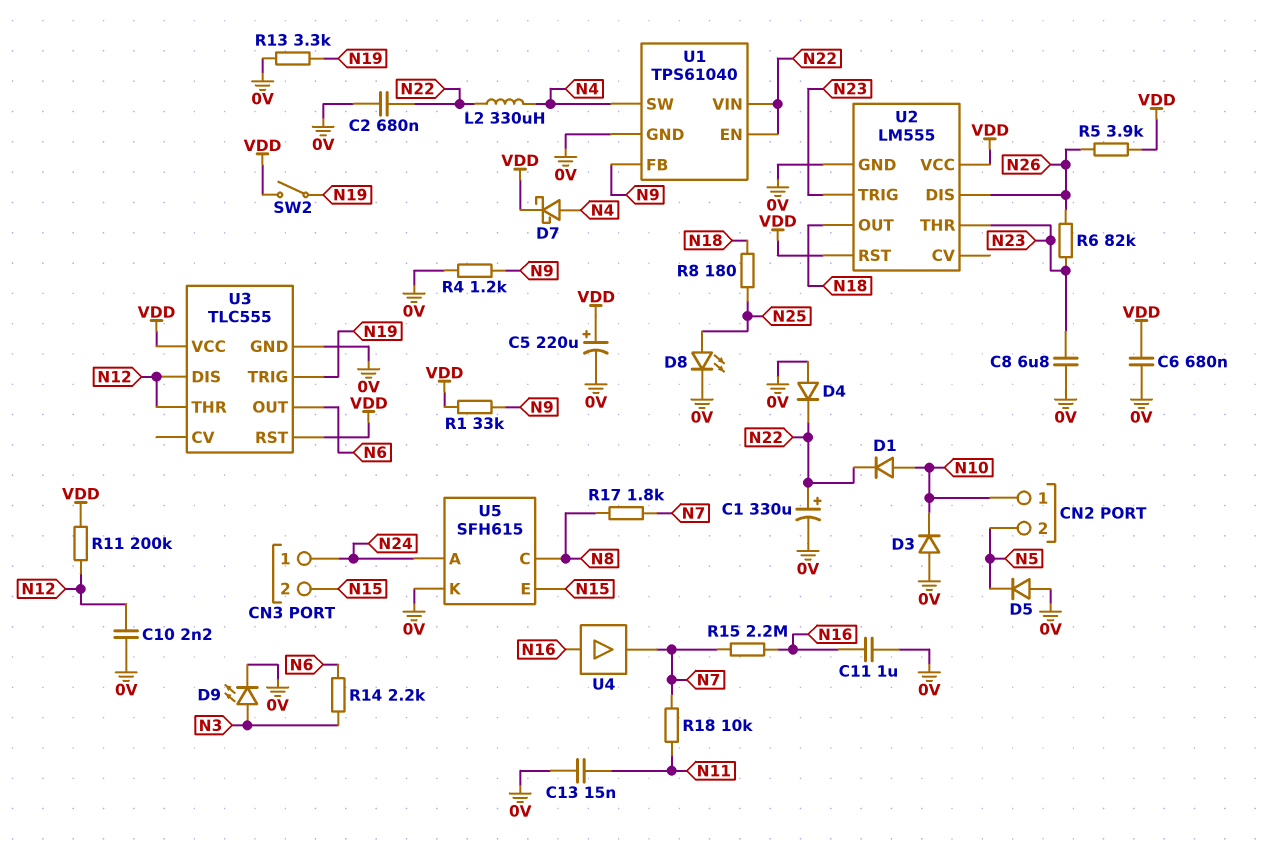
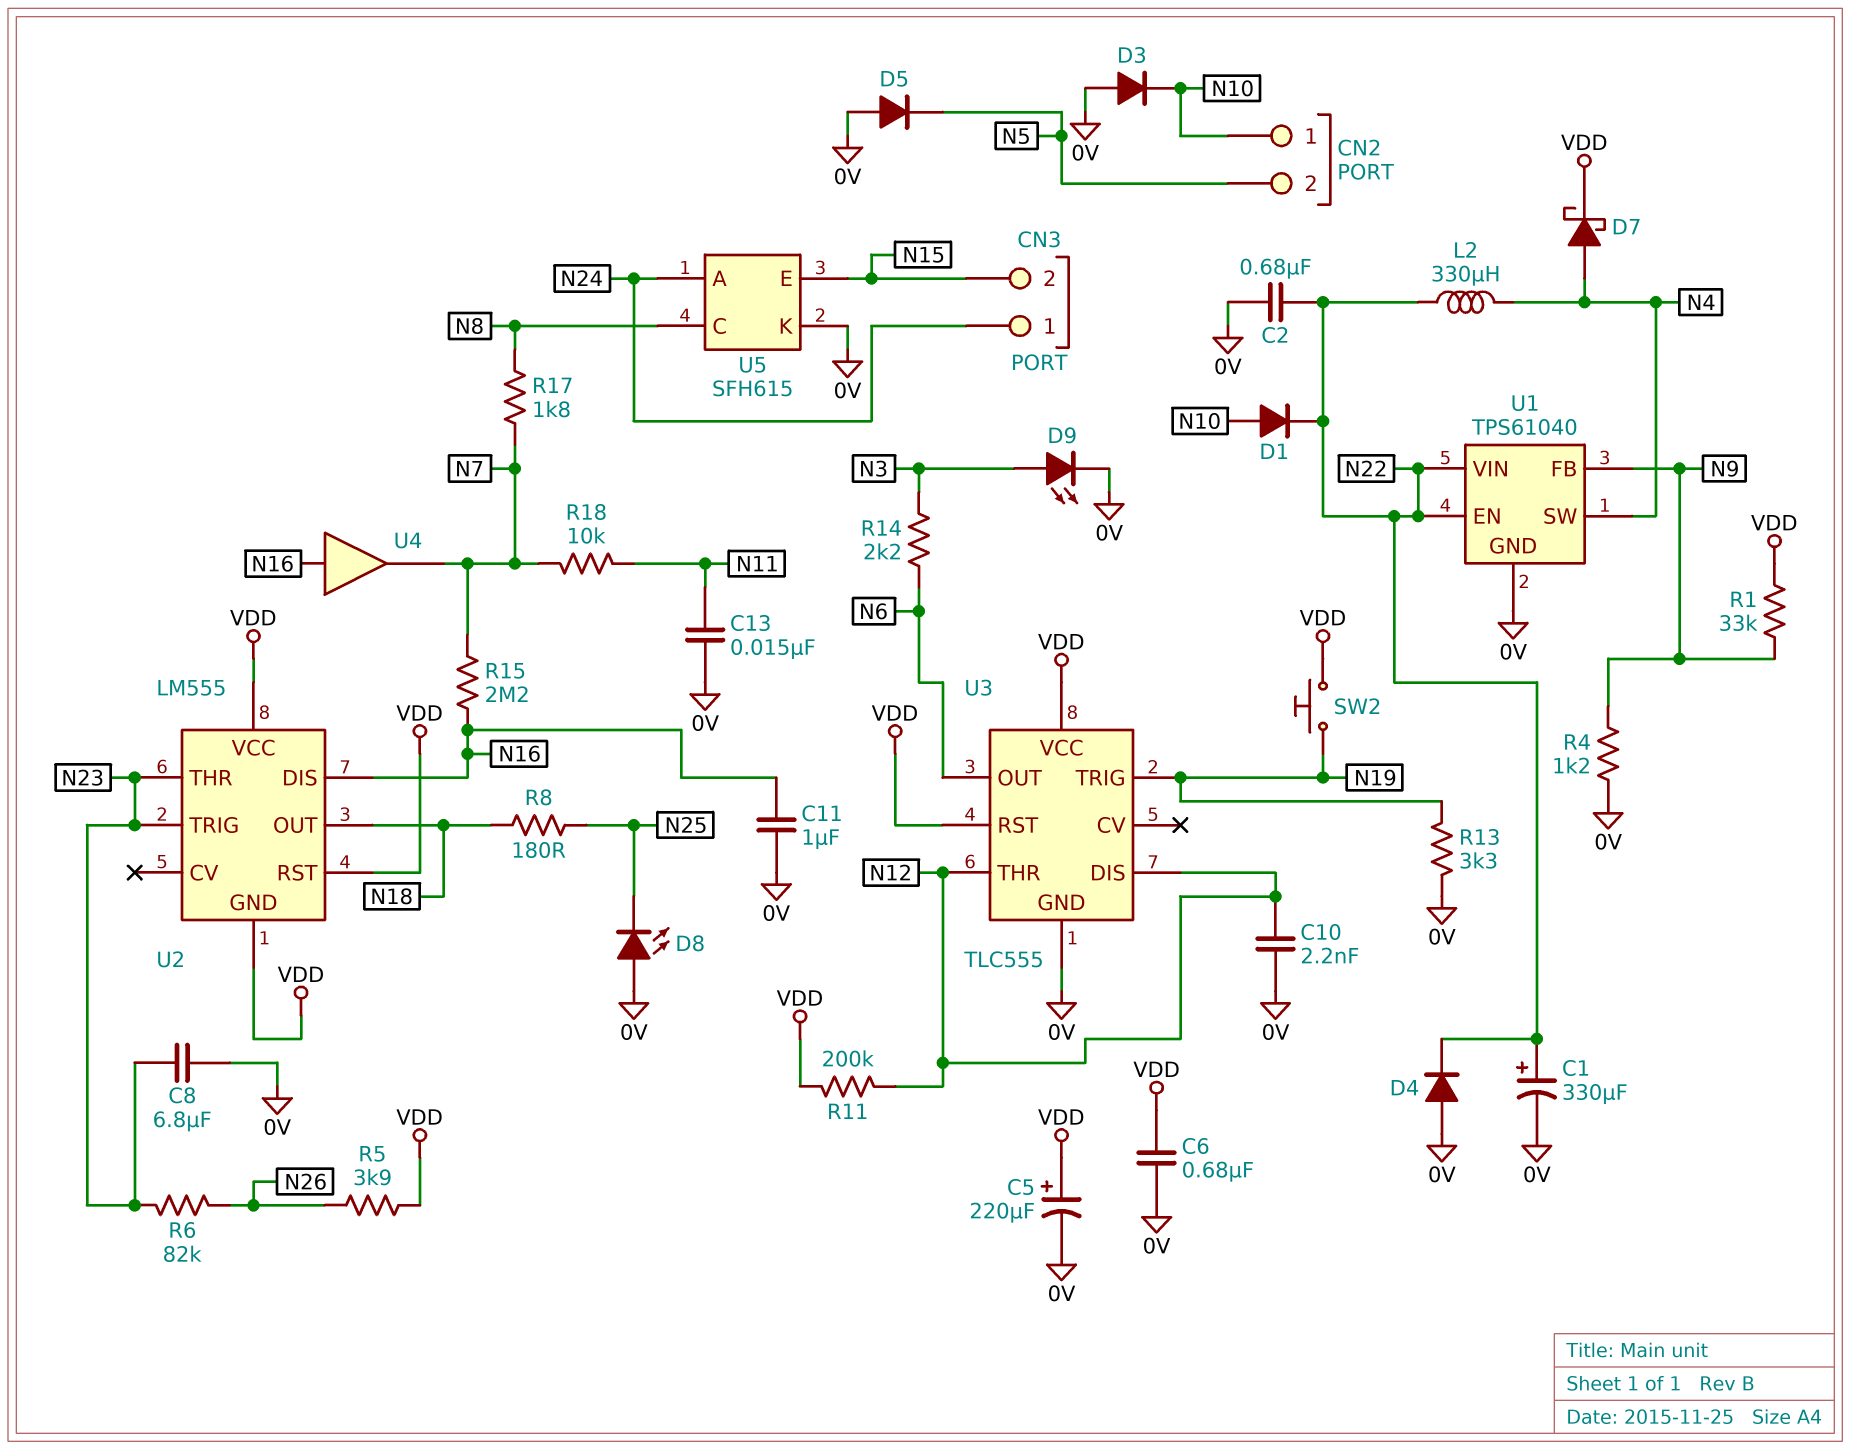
D8: LED (A N25, K 0V) -> LED (A 0V, K N25)
SW2: switch (N19, VDD) -> button (N19, VDD)
U2 pin DIS: N26 -> N16
U2 pin GND: 0V -> VDD

